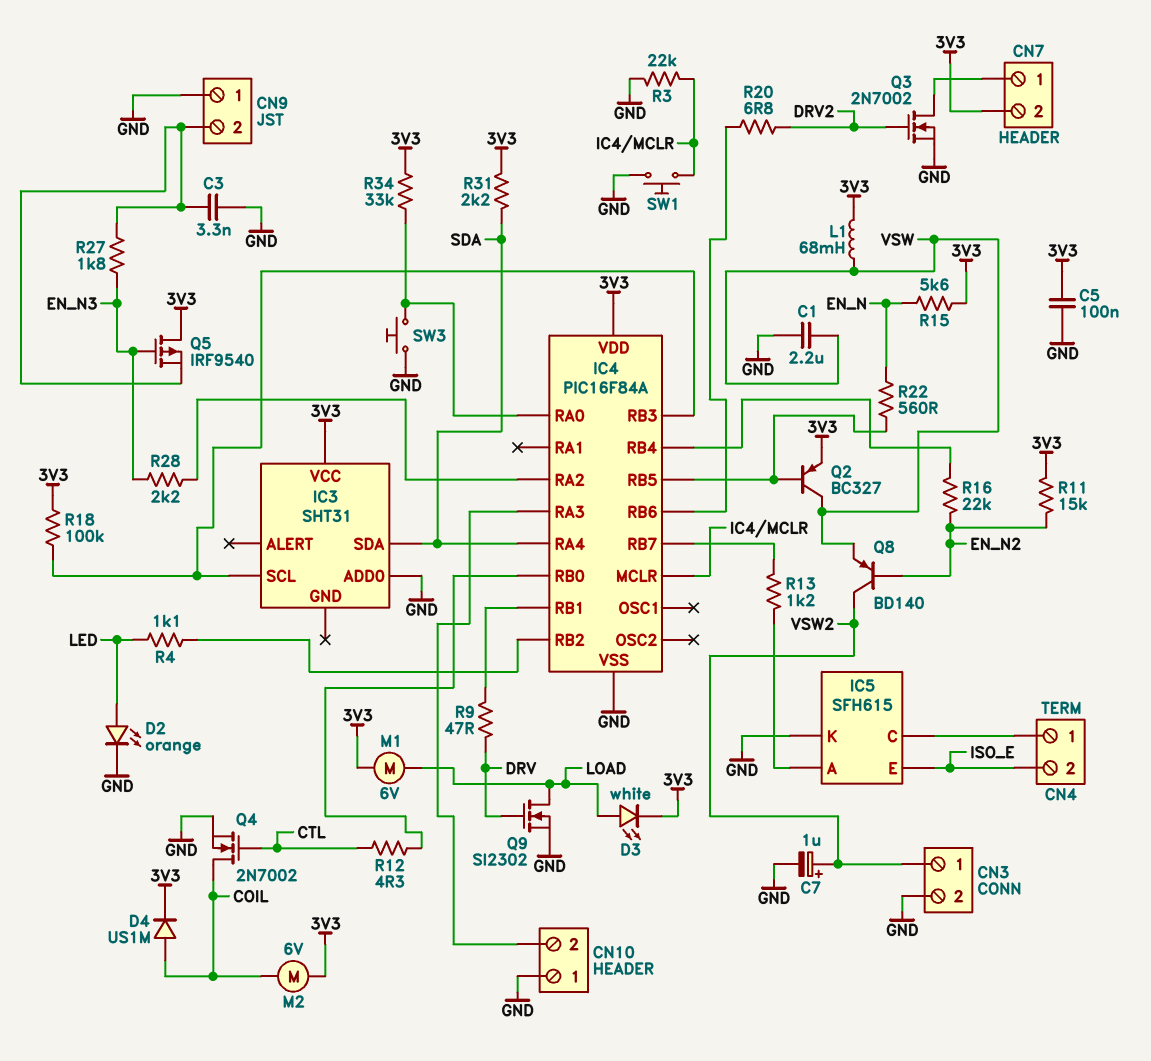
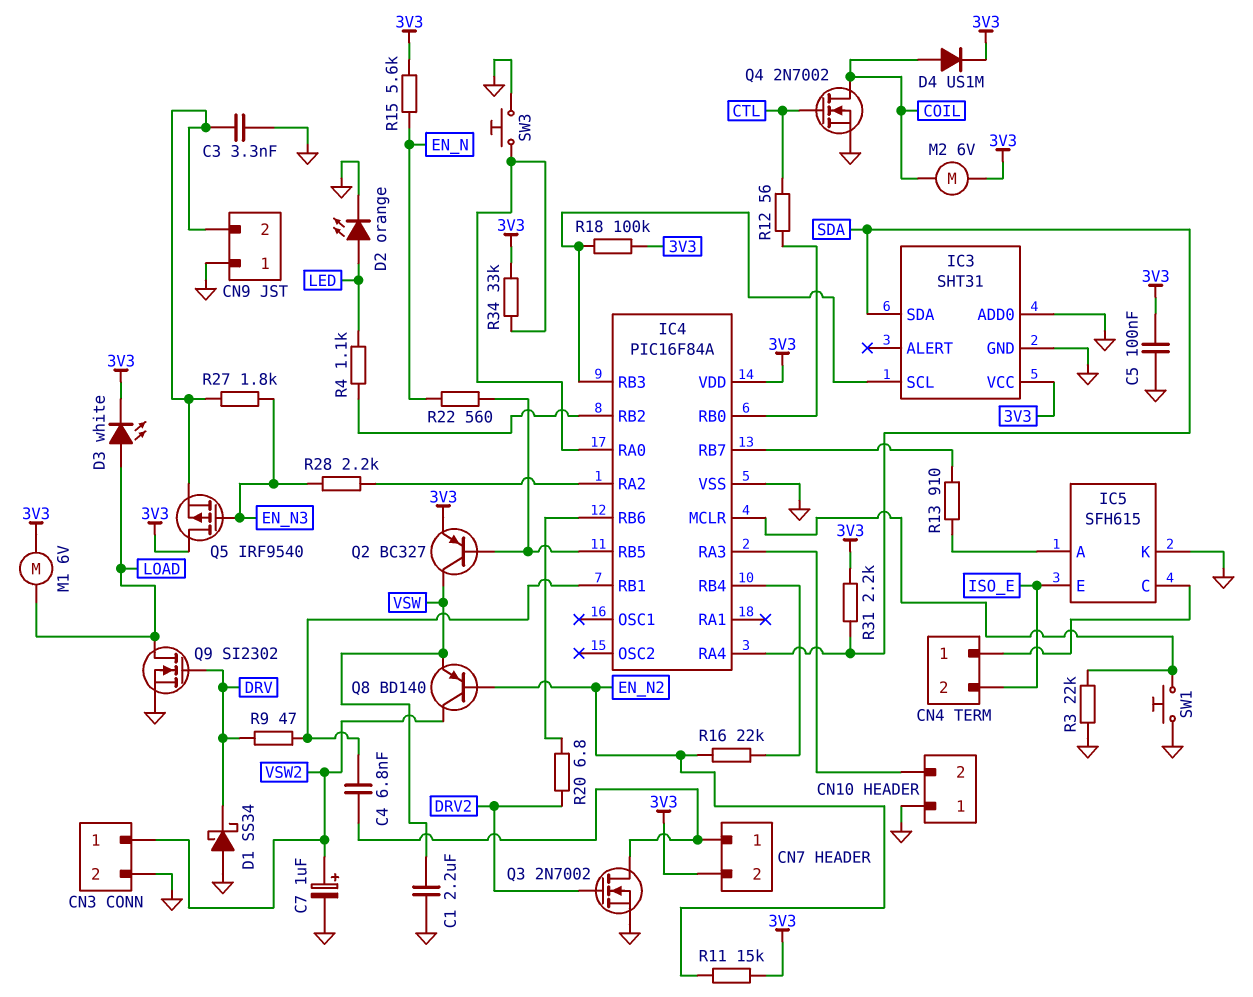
C4: none -> 6.8nF (CN7/1, IC4/RB1)
D1: none -> schottky SS34 (A GND, K DRV)
IC3 pin GND: none -> GND
L1: 68mH (3V3, VSW) -> none
R12: 4.3 (CTL, IC4/RB0) -> 56 (CTL, IC4/RB0)
R13: 1.2k (IC4/RB7, IC5/A) -> 910 (IC4/RB7, IC5/A)

